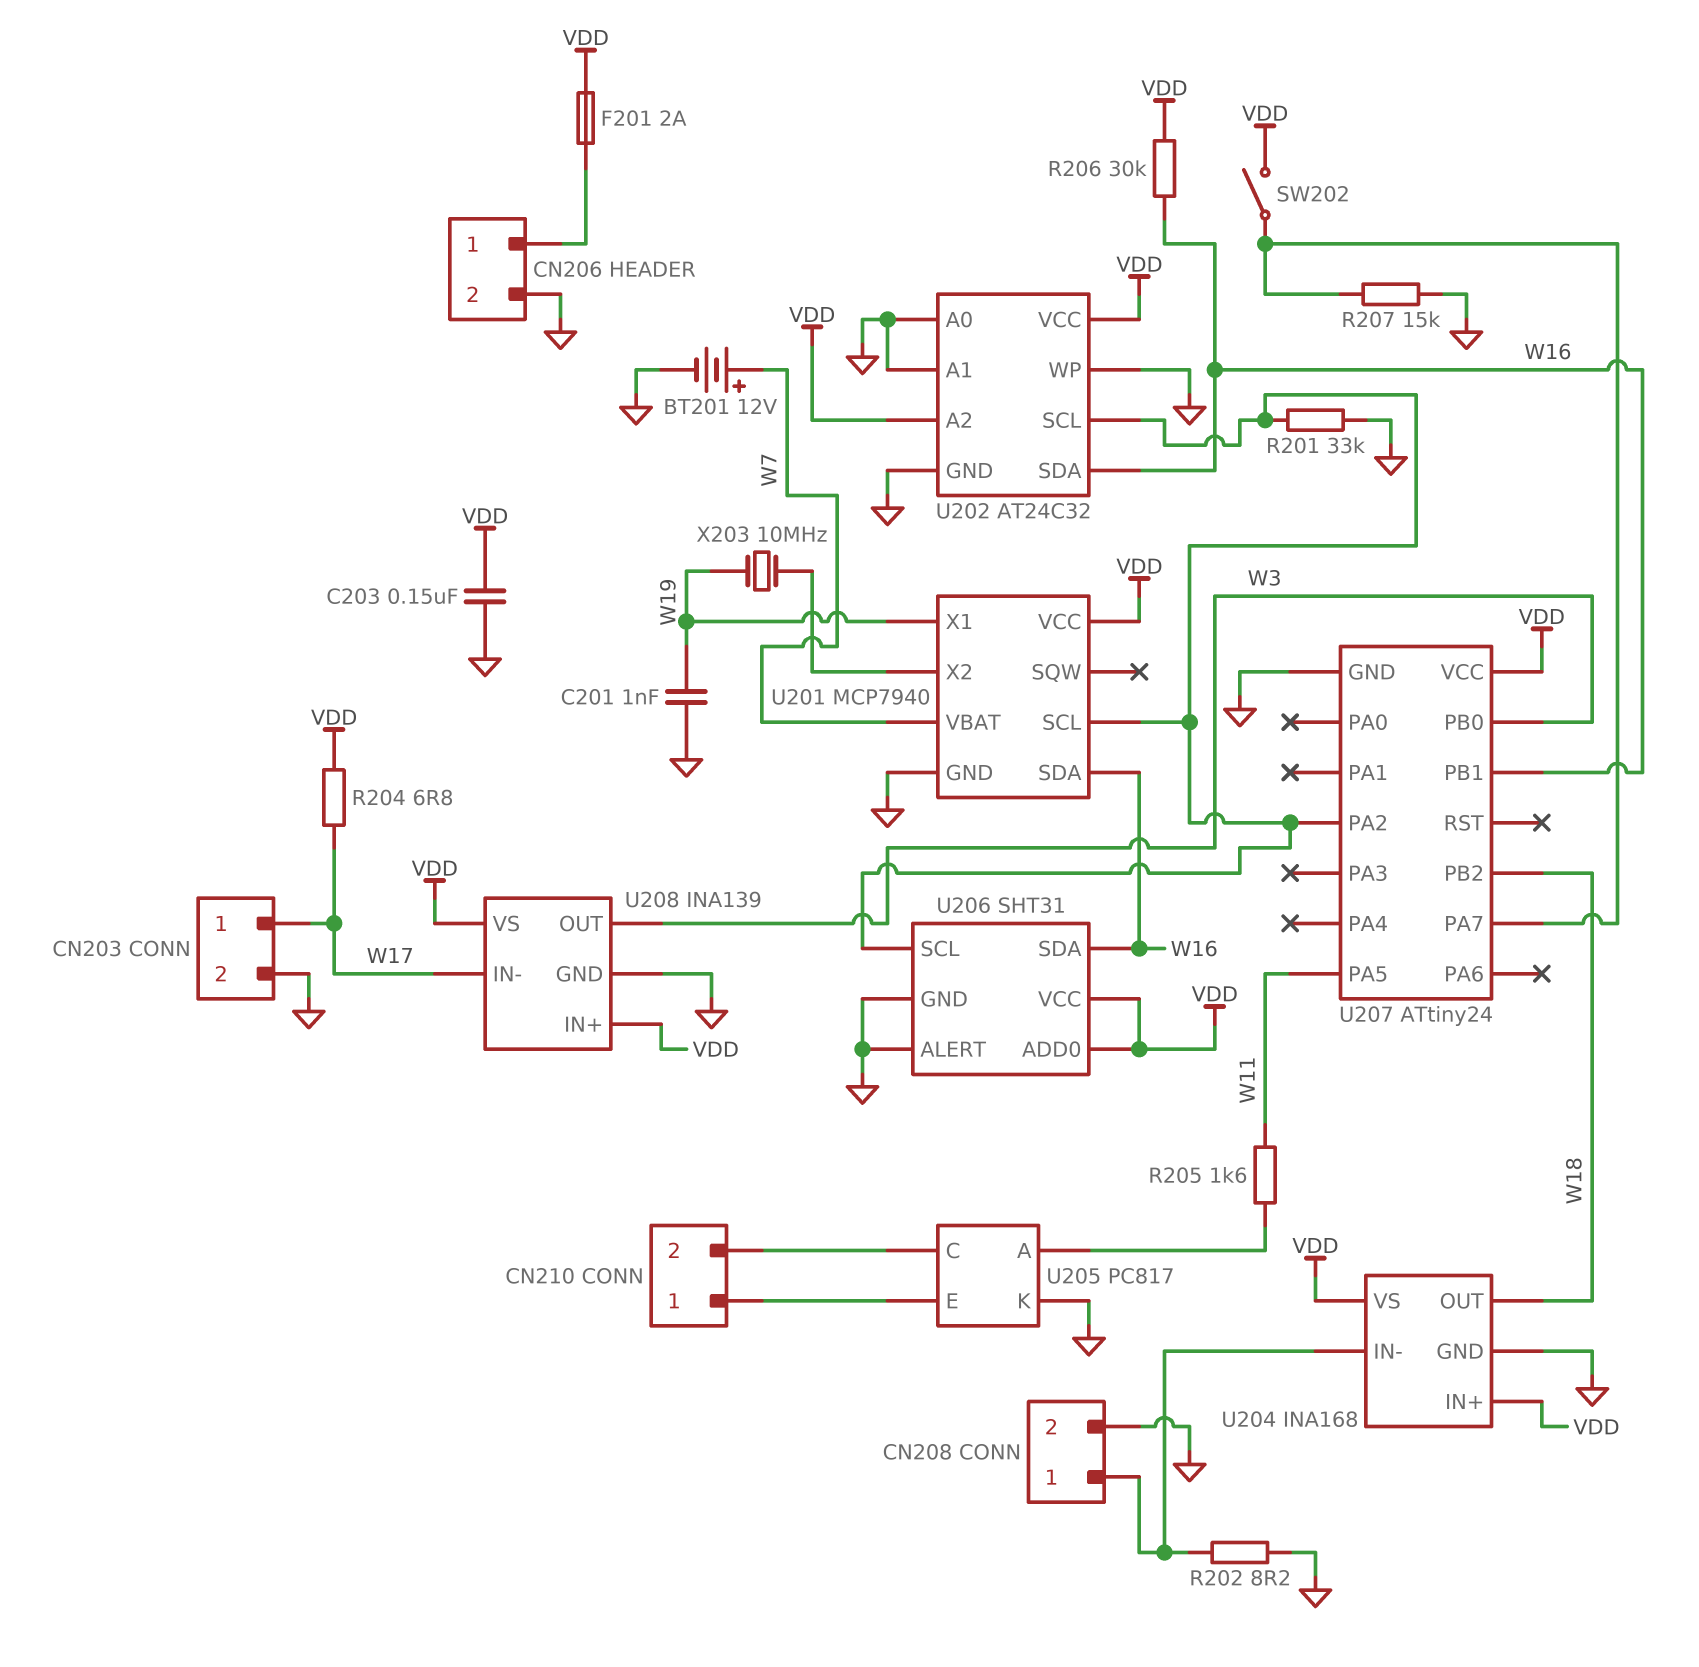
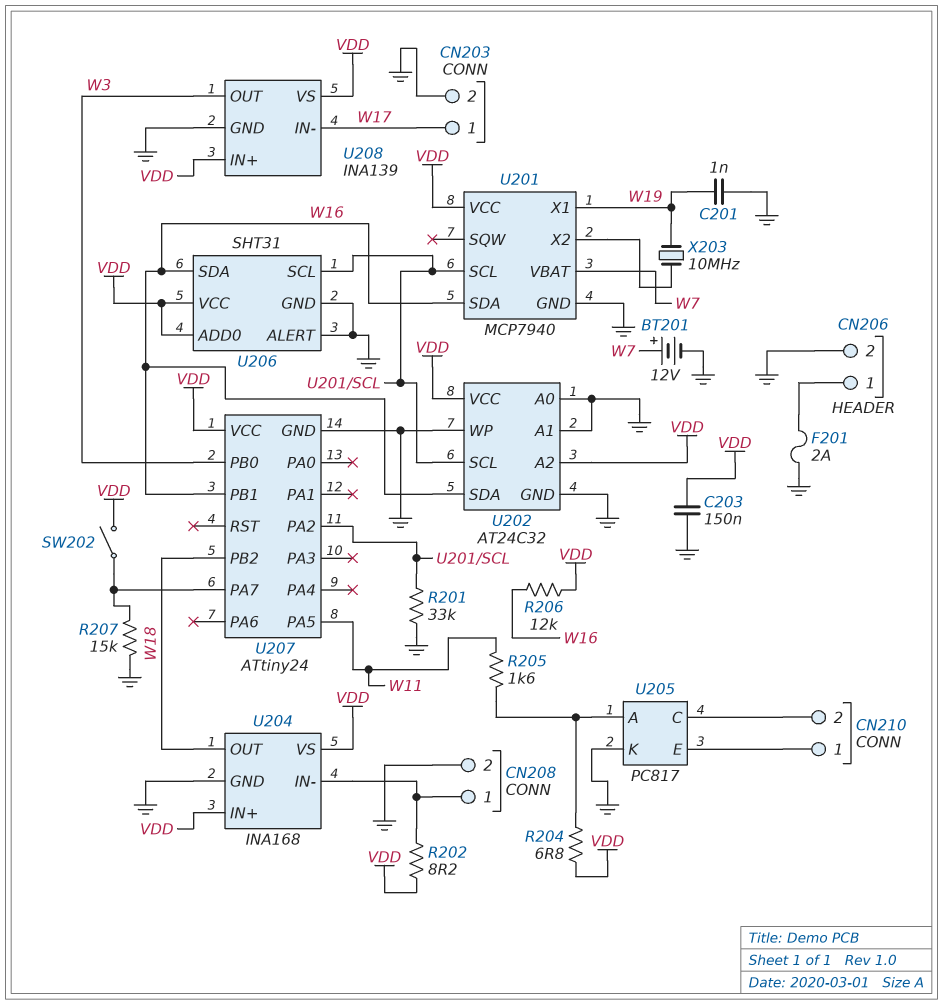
F201: 2A (CN206/1, VDD) -> 2A (CN206/1, GND)
R202: 8.2 (CN208/1, GND) -> 8.2 (CN208/1, VDD)
R204: 6.8 (VDD, W17) -> 6.8 (U205/A, VDD)
R206: 30k (VDD, W16) -> 12k (VDD, W16)

